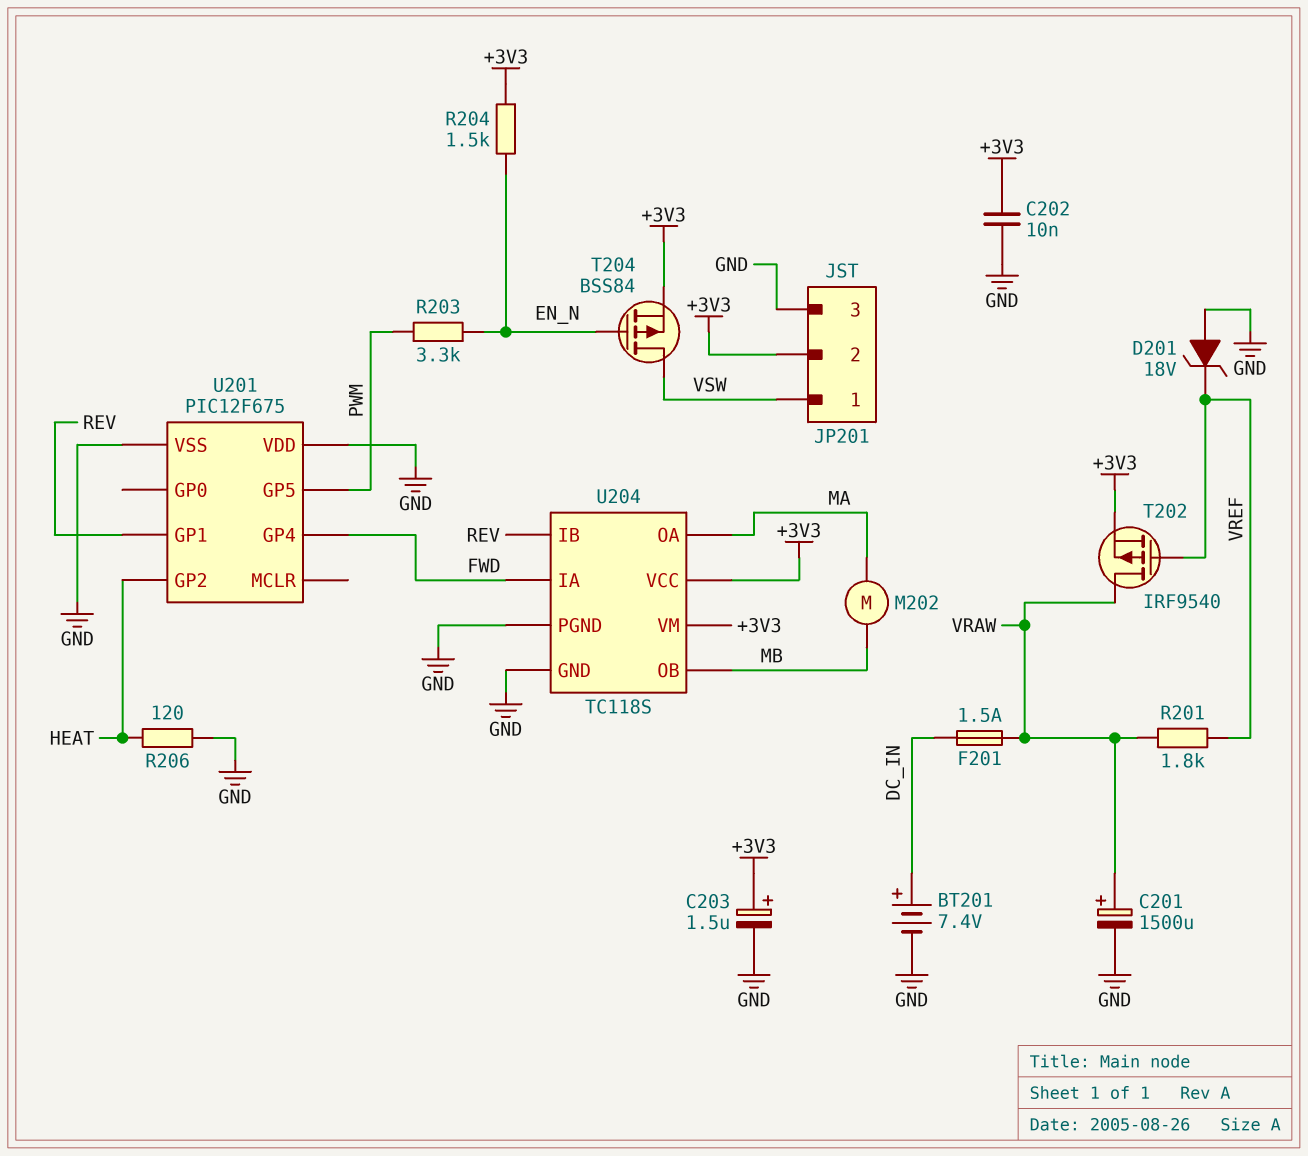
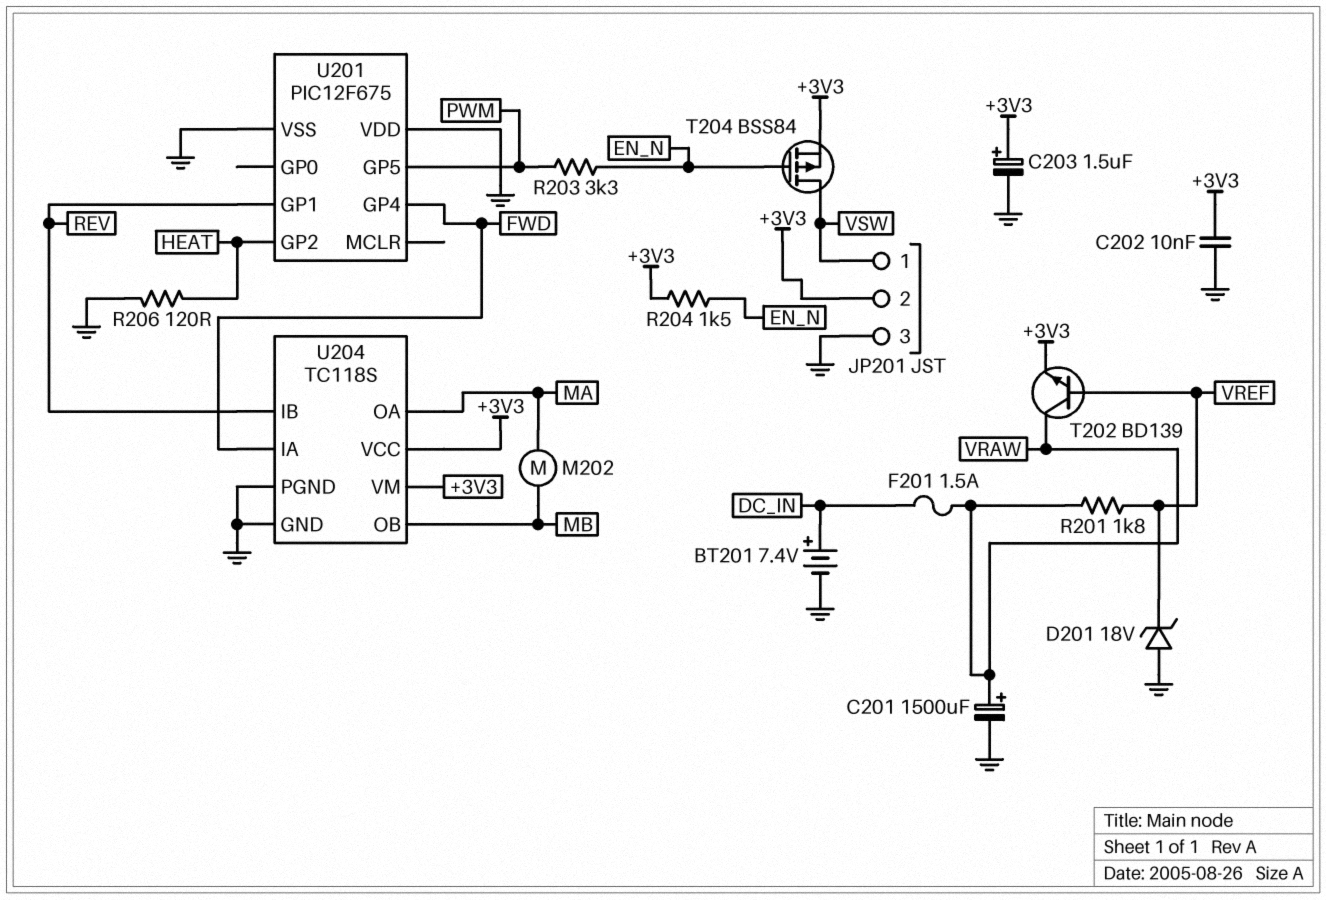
T202: PMOS IRF9540 (G VREF, D VRAW, S +3V3) -> NPN BD139 (B VREF, C VRAW, E +3V3)

